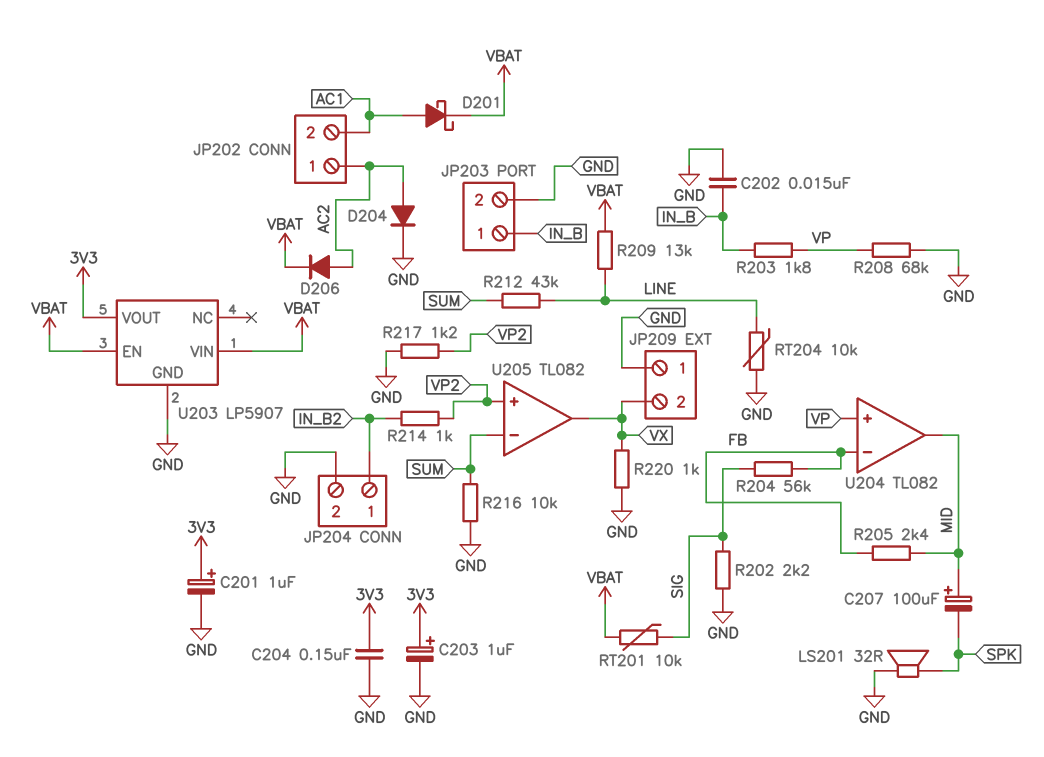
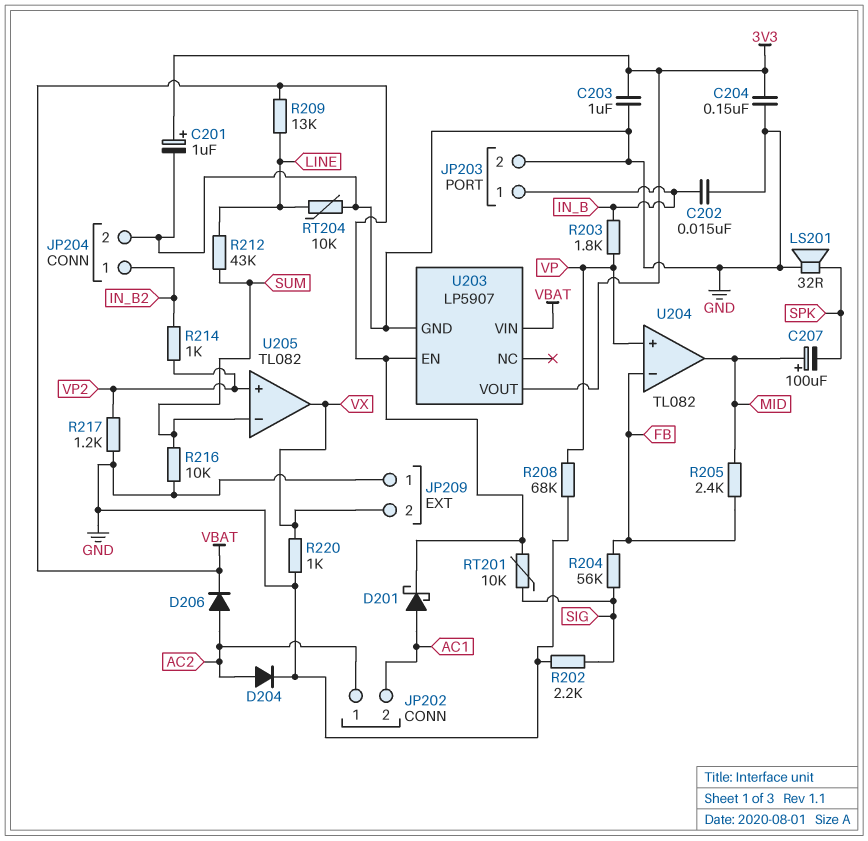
C203: 1uF (plus 3V3, minus GND) -> 1uF (3V3, GND)

